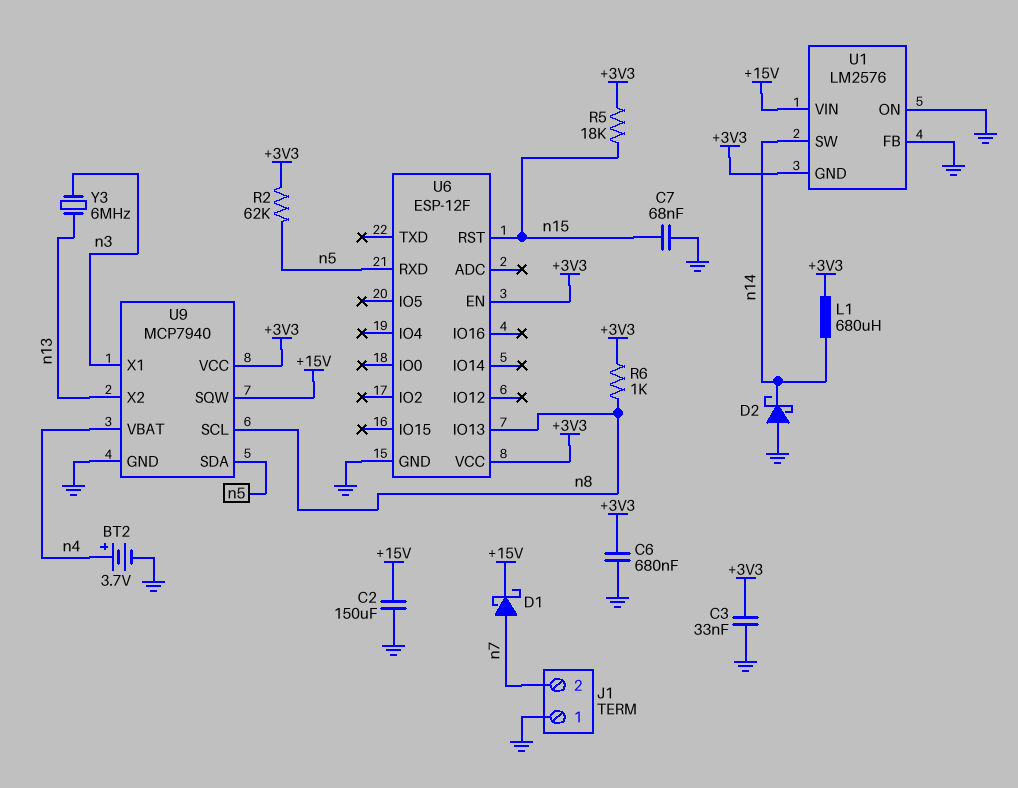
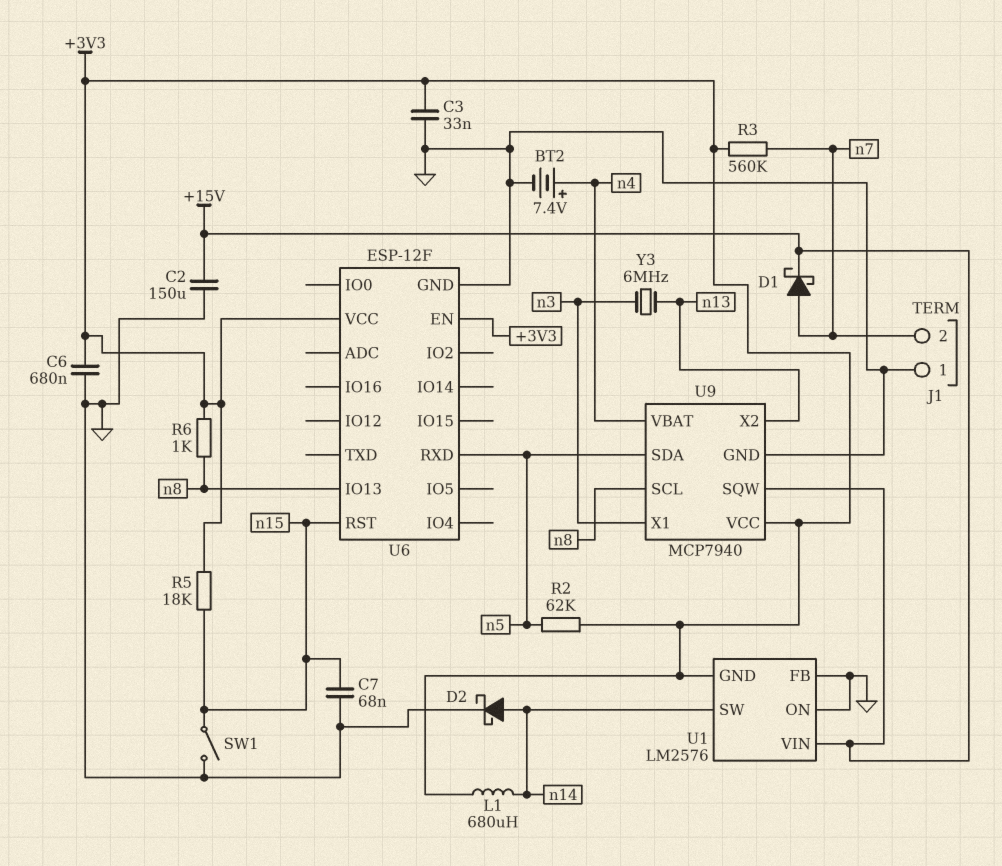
BT2: 3.7V (plus n4, minus GND) -> 7.4V (plus n4, minus GND)
D2: schottky (A GND, K n14) -> schottky (A n14, K GND)
R3: none -> 560k (+3V3, n7)
SW1: none -> switch (GND, n15)

